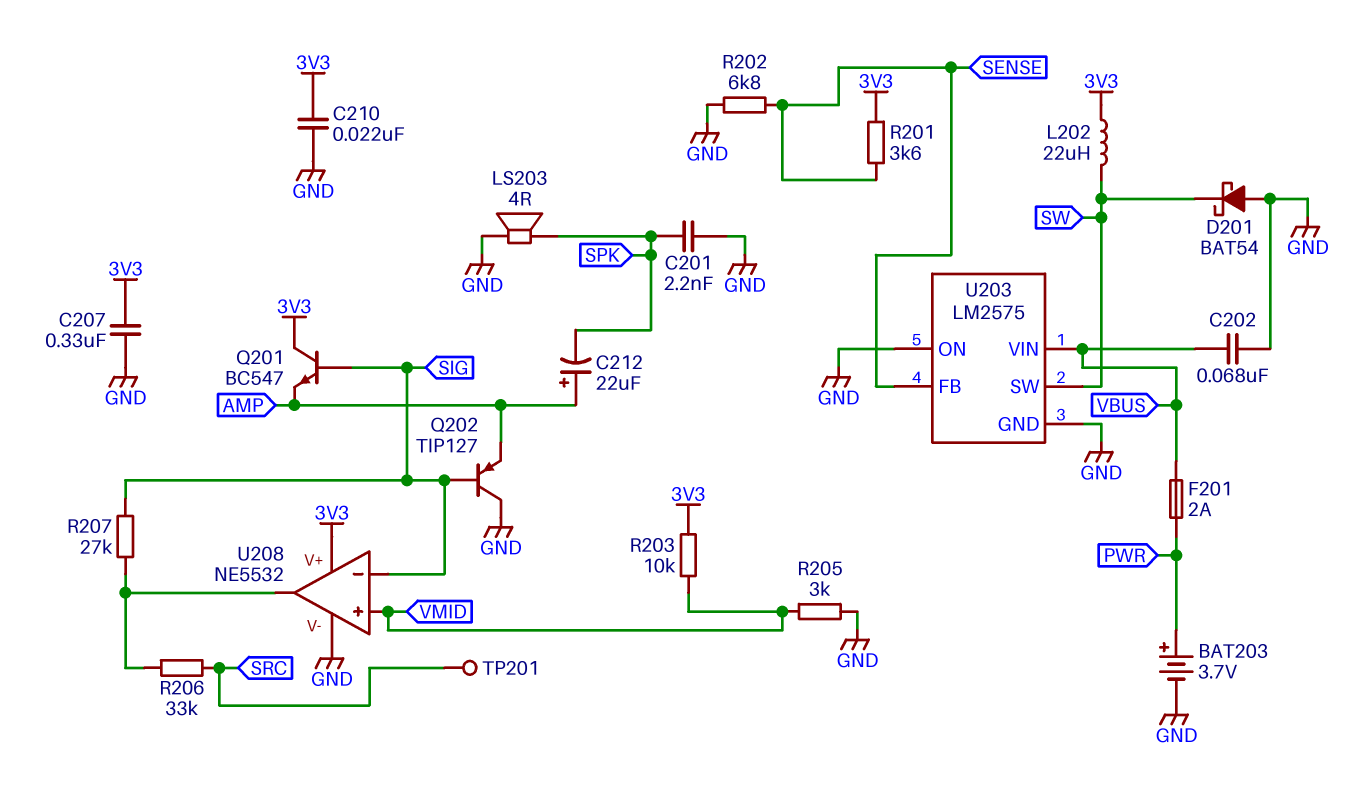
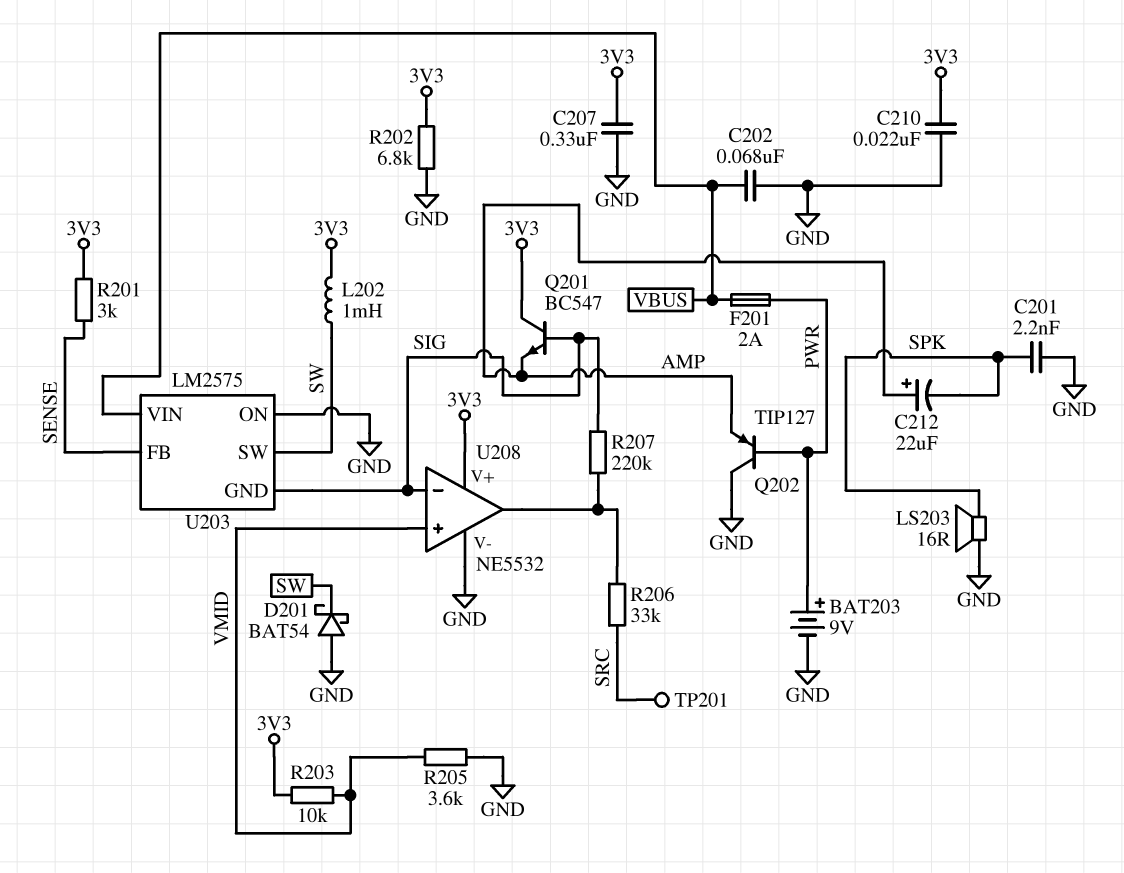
BAT203: 3.7V (plus PWR, minus GND) -> 9V (plus PWR, minus GND)
L202: 22uH (3V3, SW) -> 1mH (3V3, SW)
LS203: speaker 4R (GND, SPK) -> speaker 16R (GND, SPK)
Q202: PNP TIP127 (B SIG, C GND, E AMP) -> PNP TIP127 (B PWR, C GND, E AMP)
R201: 3.6k (3V3, SENSE) -> 3k (3V3, SENSE)
R202: 6.8k (GND, SENSE) -> 6.8k (3V3, GND)
R205: 3k (GND, VMID) -> 3.6k (GND, VMID)
R207: 27k (SIG, U208/out) -> 220k (SIG, U208/out)
U203 pin GND: GND -> SIG

